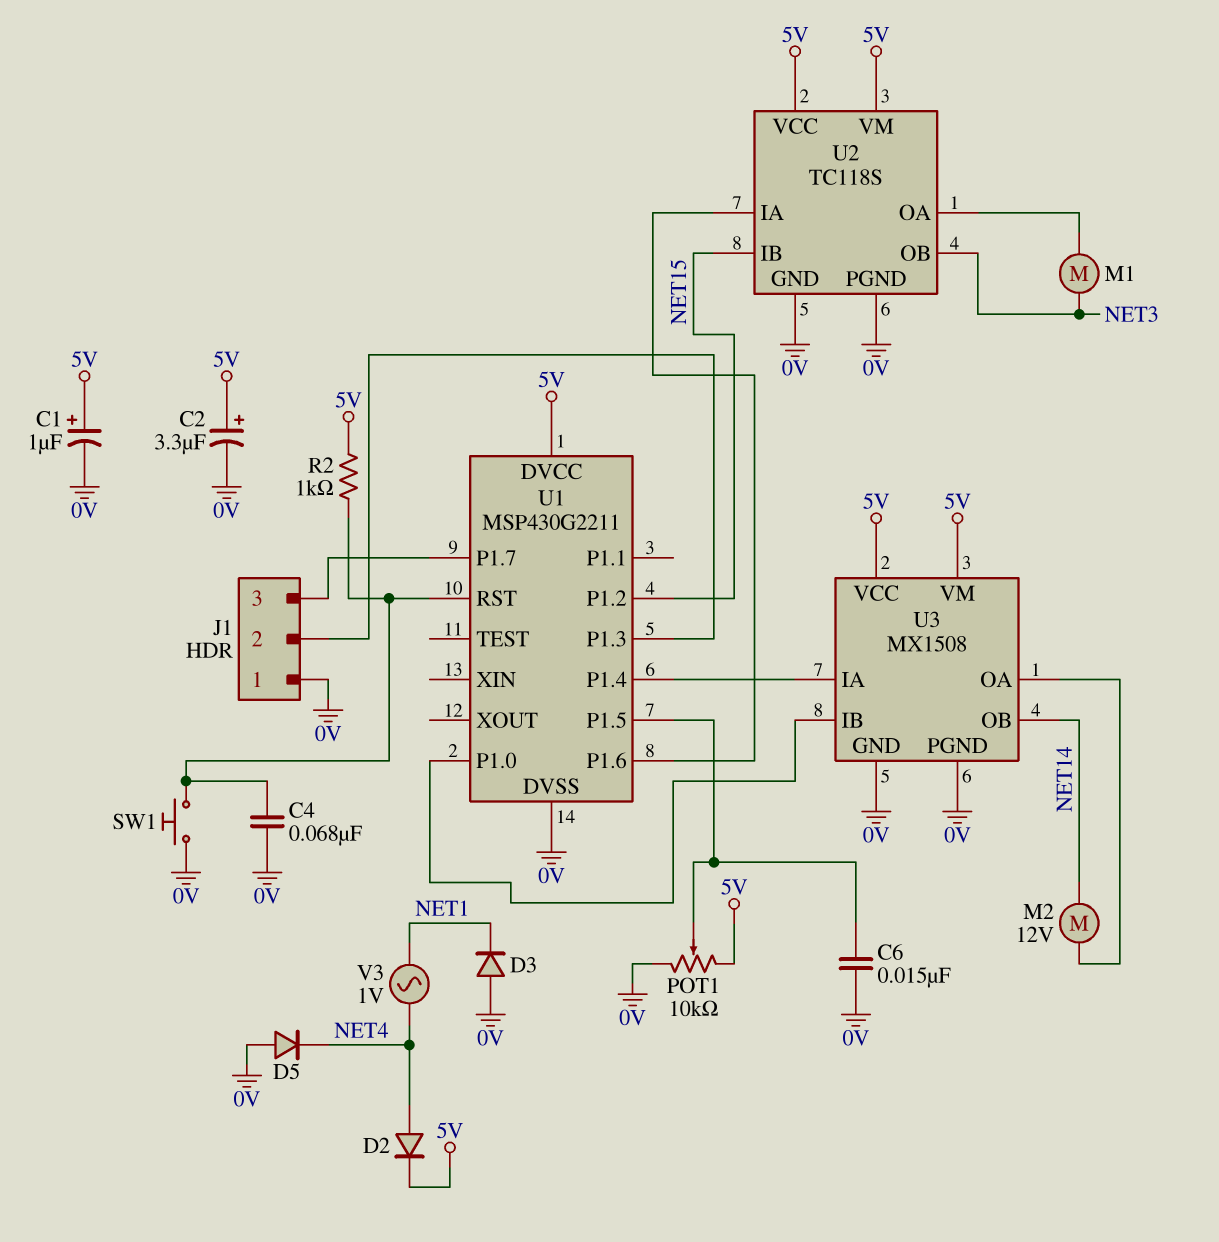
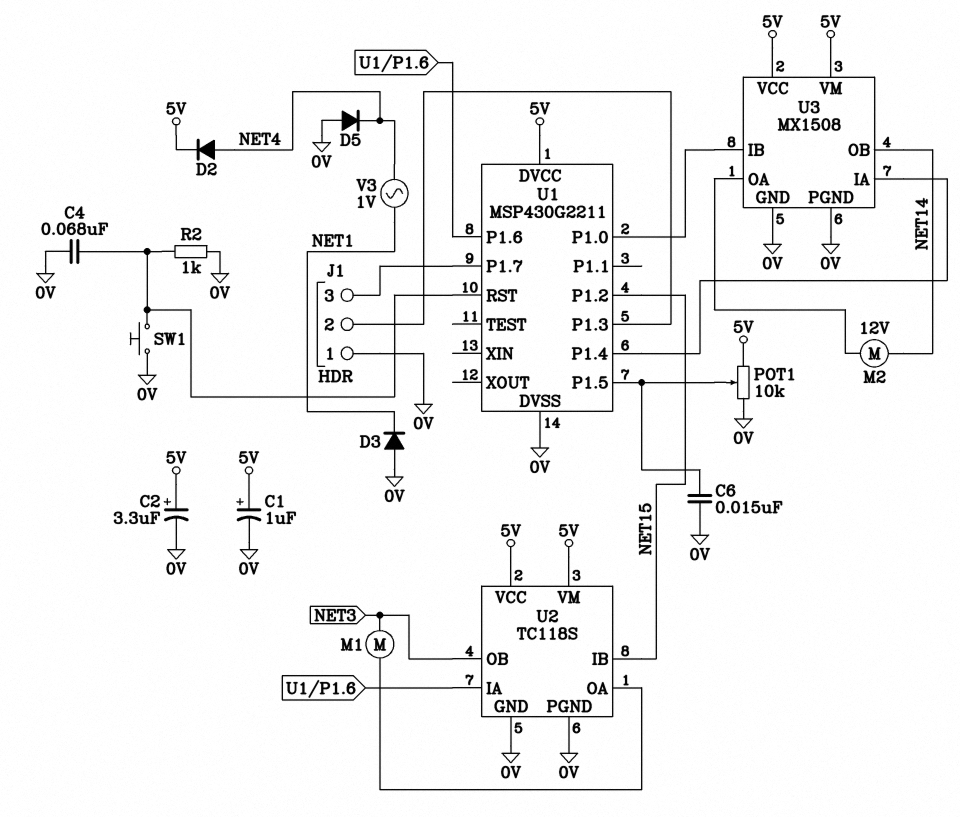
R2: 1k (5V, U1/RST) -> 1k (0V, U1/RST)

